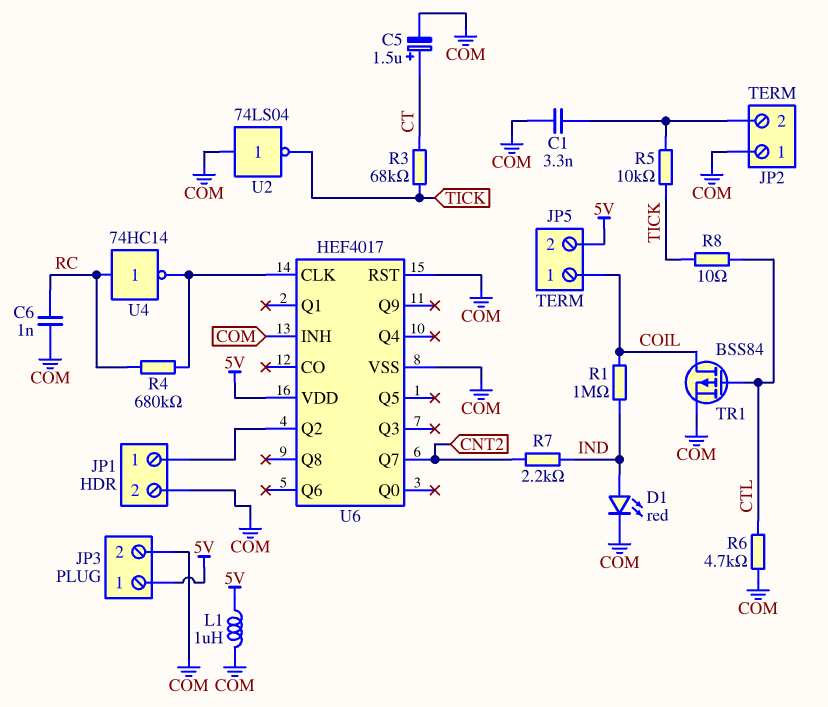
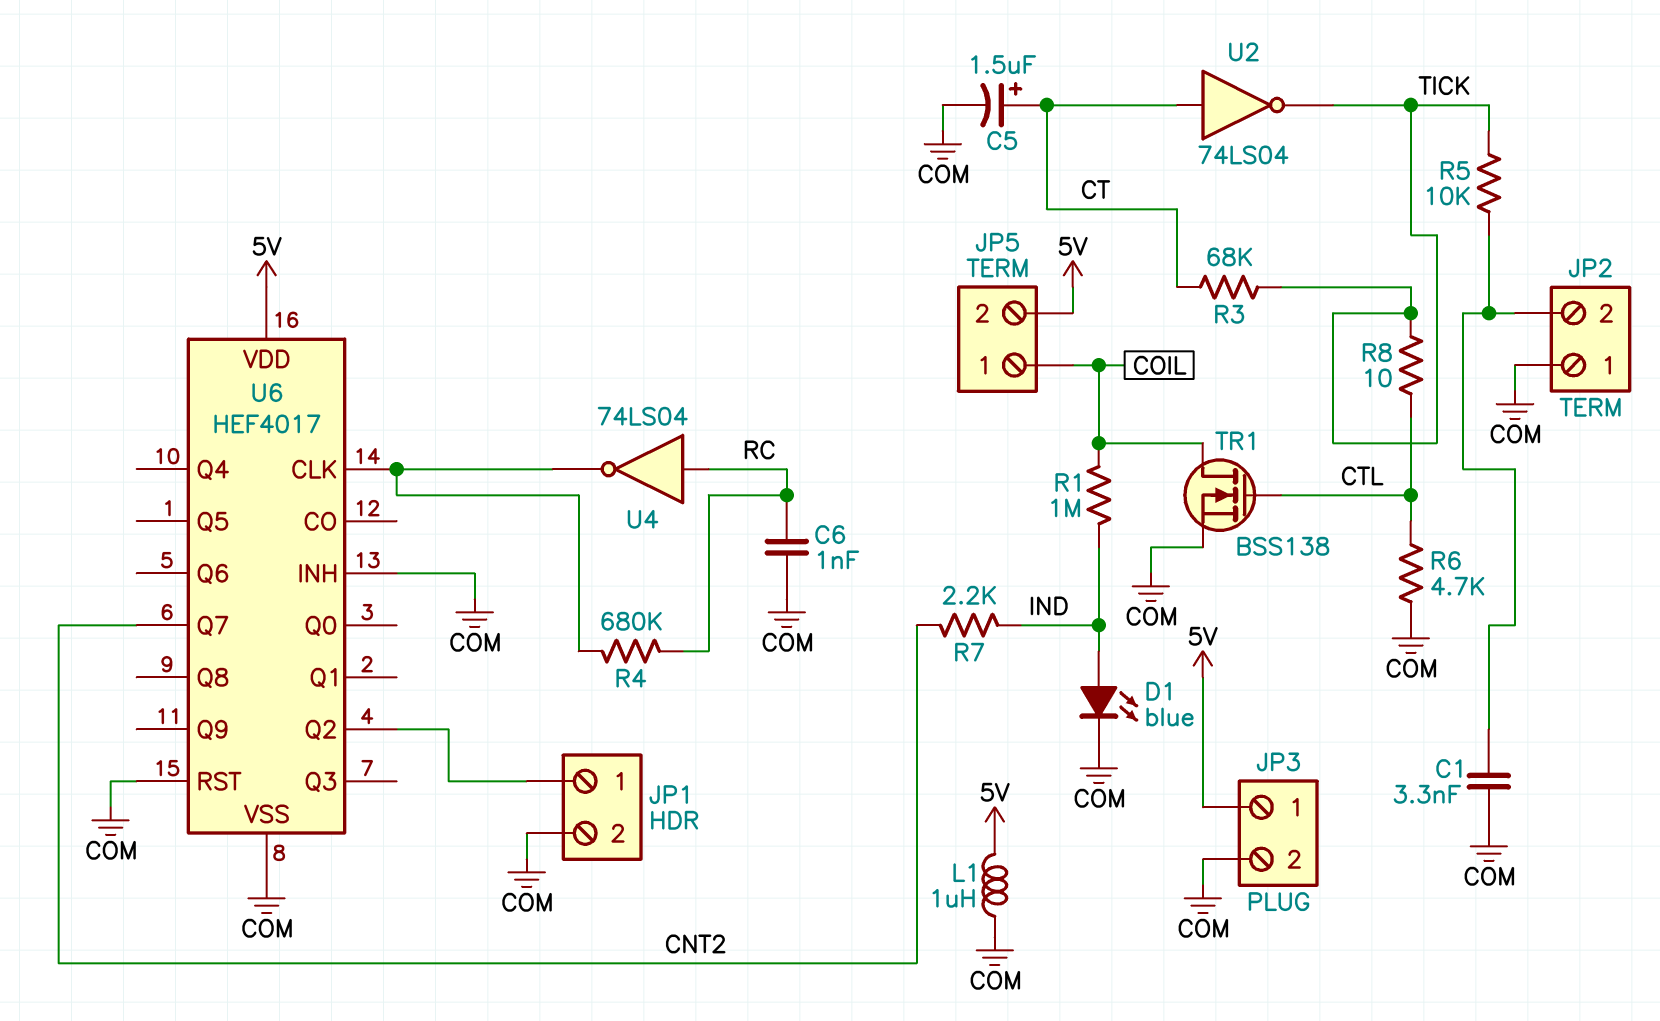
D1: LED red (A IND, K COM) -> LED blue (A IND, K COM)
TR1: PMOS BSS84 (G CTL, D COIL, S COM) -> NMOS BSS138 (G CTL, D COIL, S COM)
U2: NOT 74LS04 (in COM, out TICK) -> NOT 74LS04 (in CT, out TICK)
U4: NOT 74HC14 (in RC, out U6/CLK) -> NOT 74LS04 (in RC, out U6/CLK)

